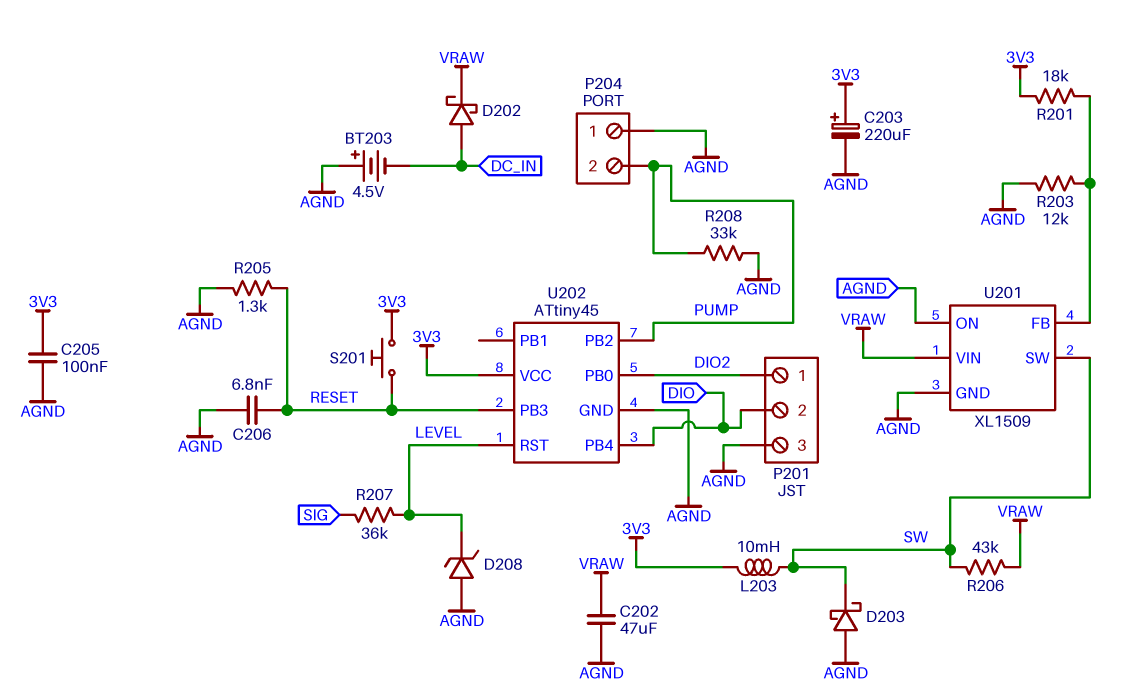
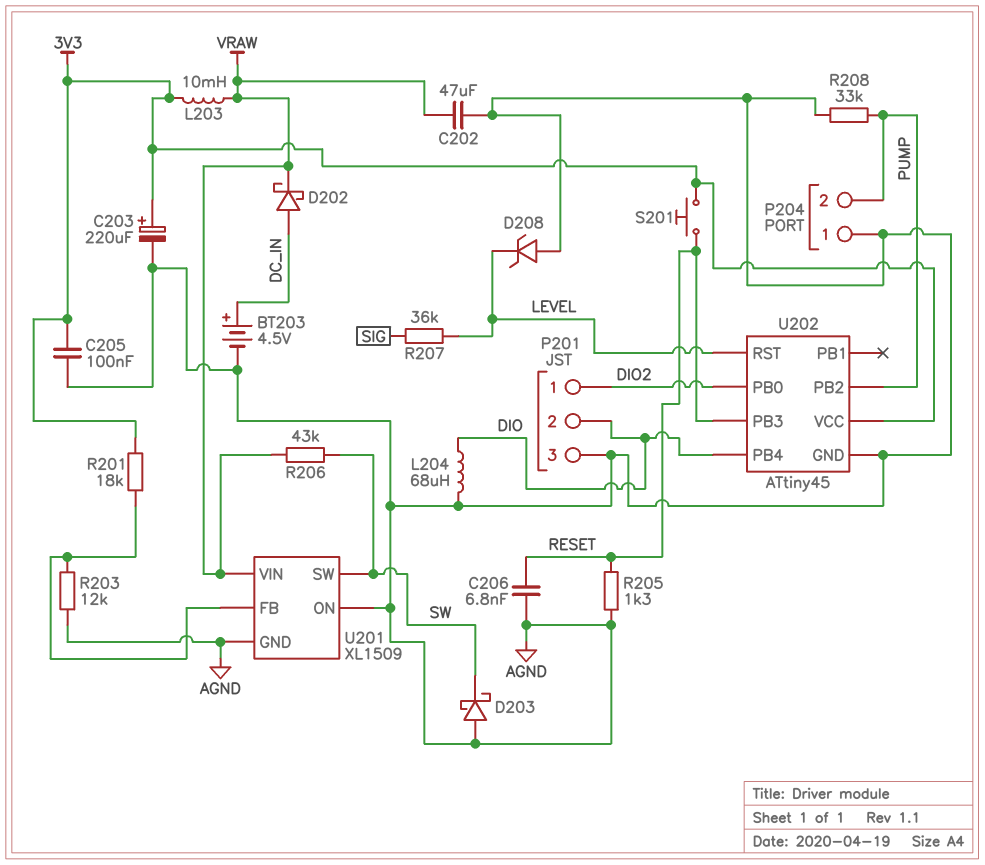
BT203: 4.5V (plus AGND, minus DC_IN) -> 4.5V (plus DC_IN, minus AGND)
L203: 10mH (3V3, SW) -> 10mH (3V3, VRAW)
L204: none -> 68uH (AGND, DIO)

